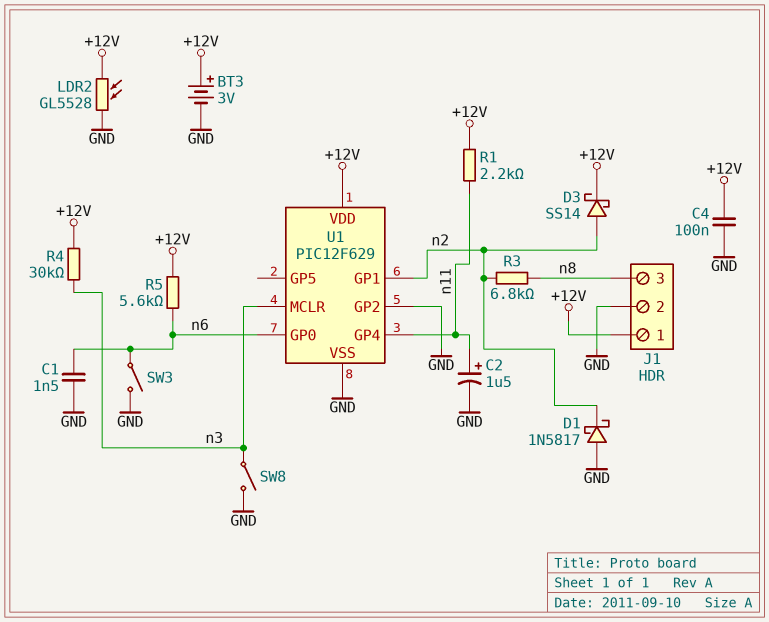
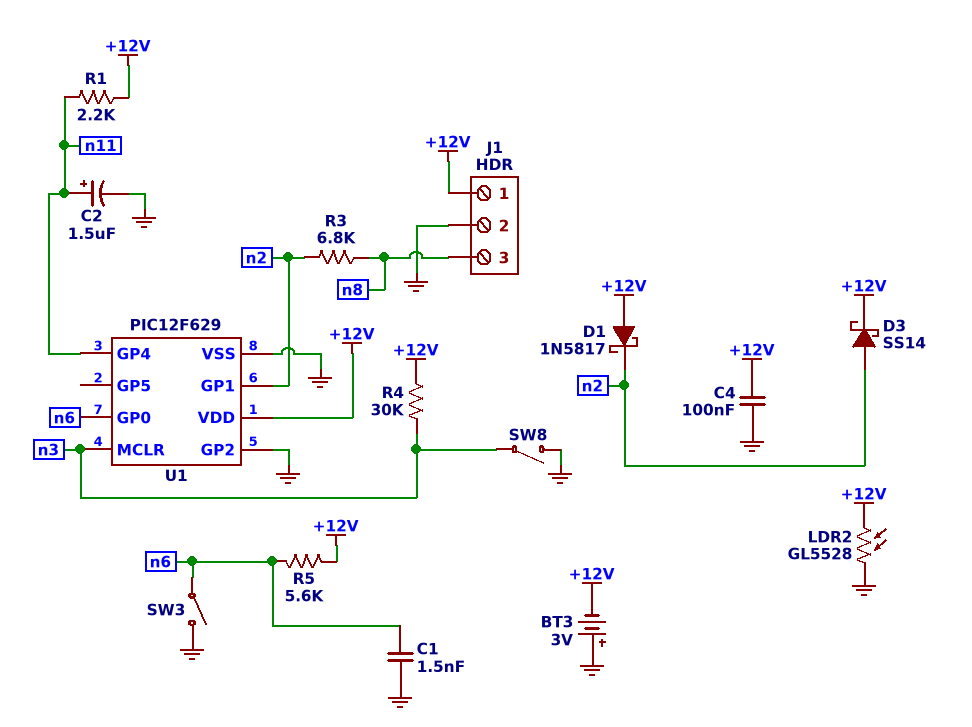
BT3: 3V (plus +12V, minus GND) -> 3V (plus GND, minus +12V)
D1: schottky 1N5817 (A GND, K n2) -> schottky 1N5817 (A +12V, K n2)

